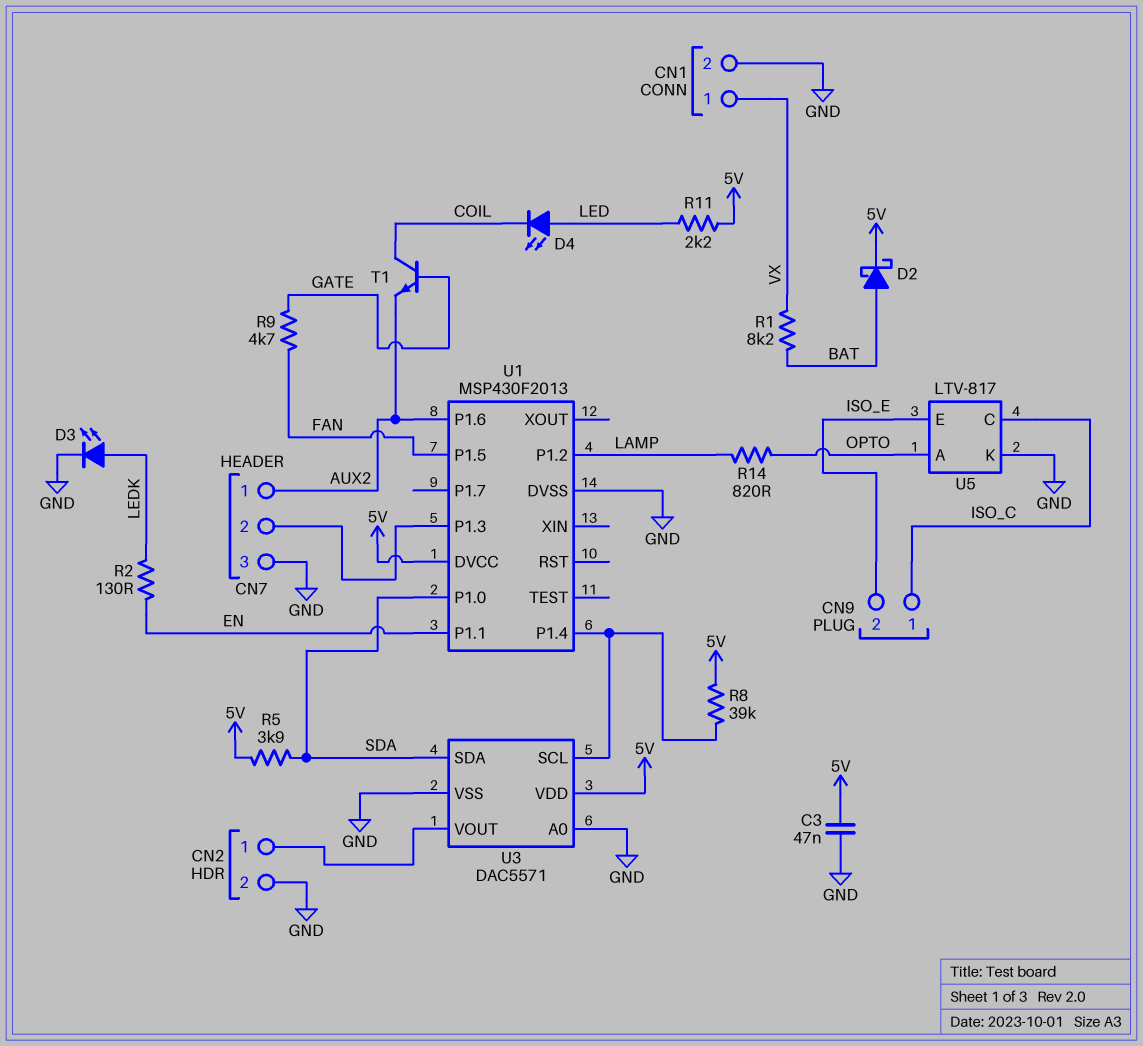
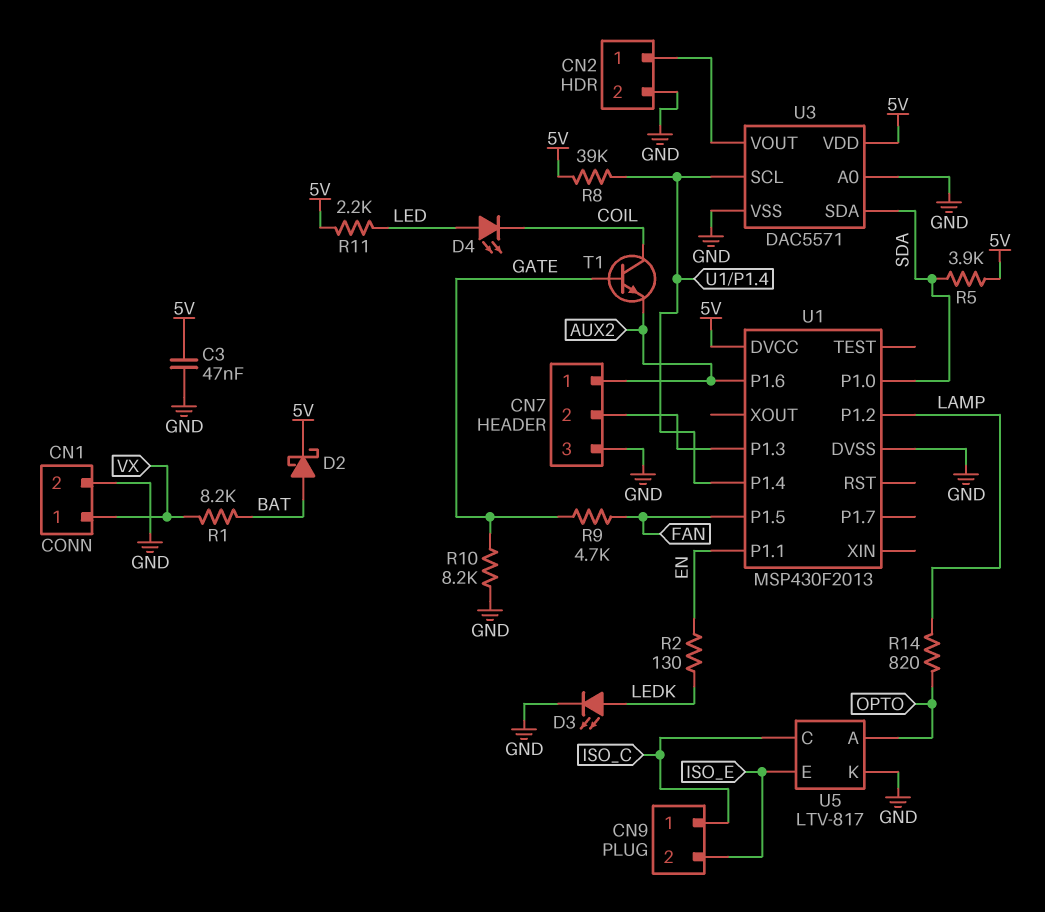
R10: none -> 8.2k (GATE, GND)

